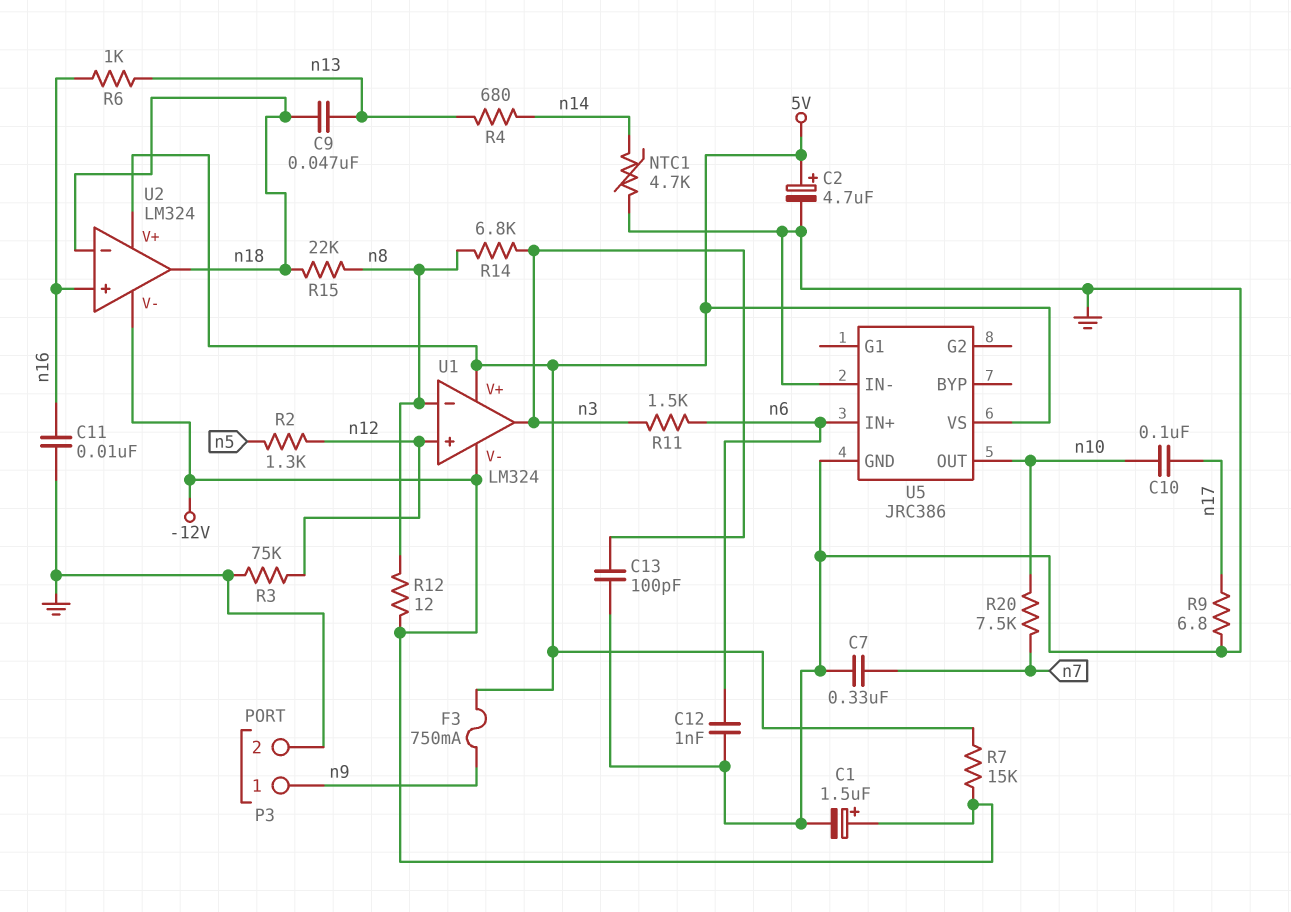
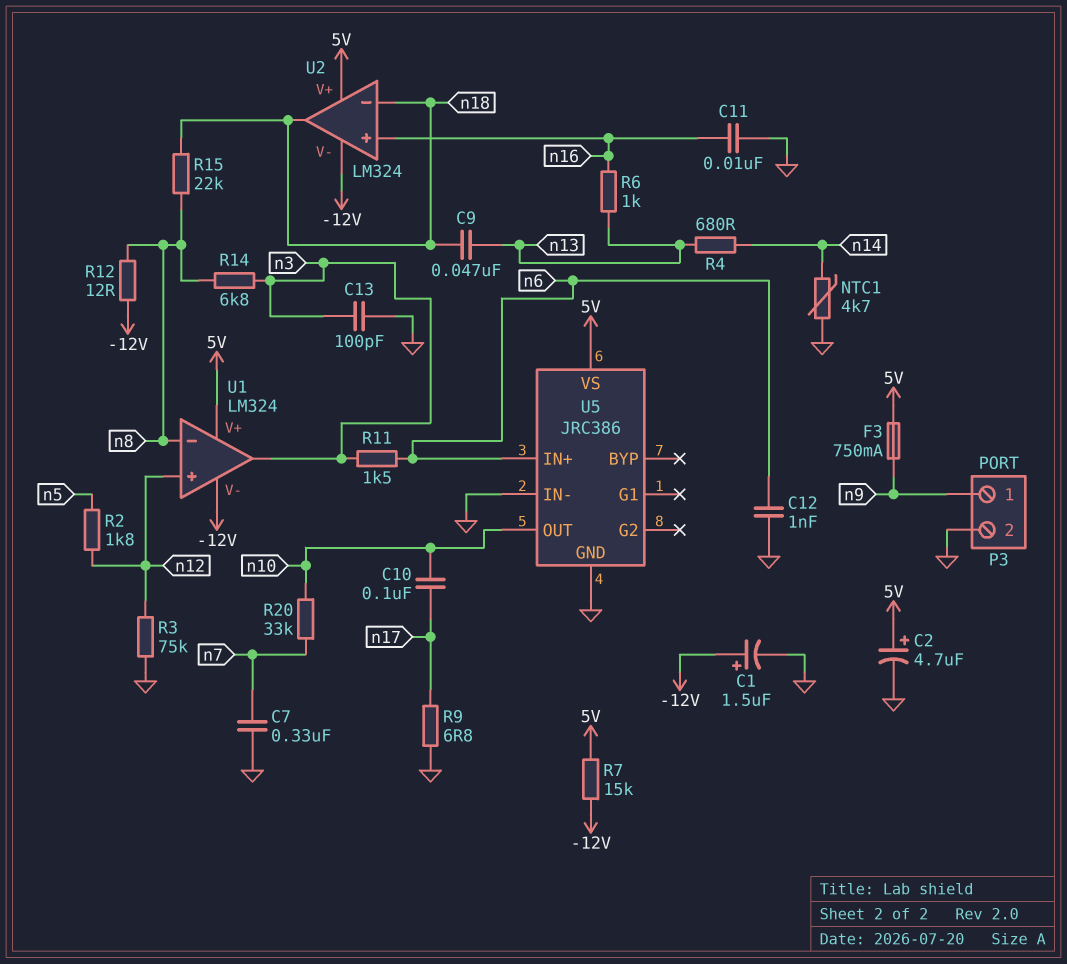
R2: 1.3k (n5, n12) -> 1.8k (n5, n12)
R20: 7.5k (n7, n10) -> 33k (n7, n10)

